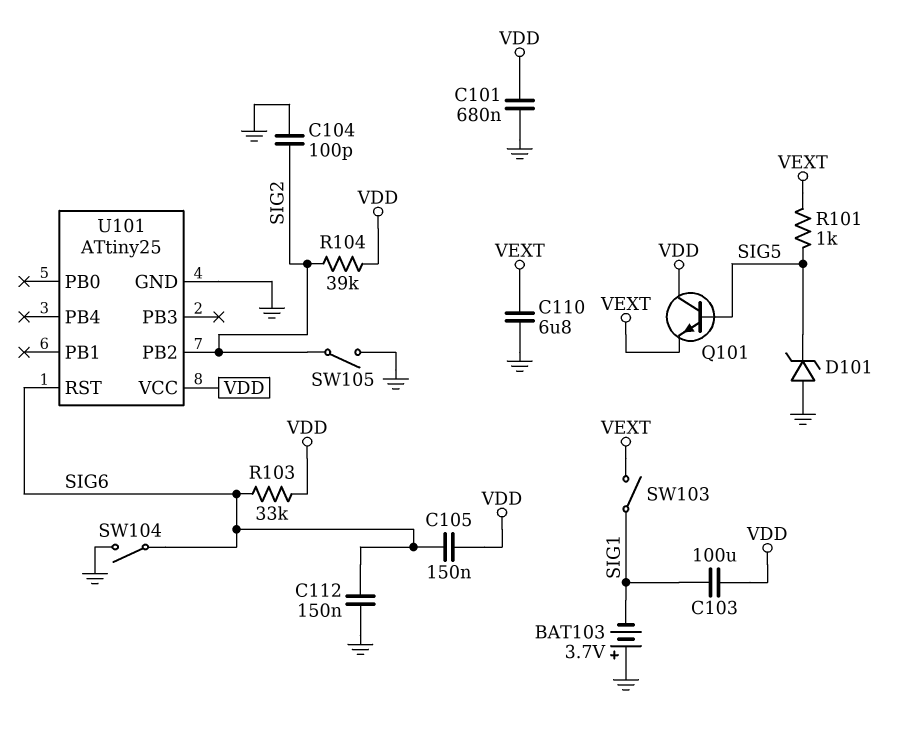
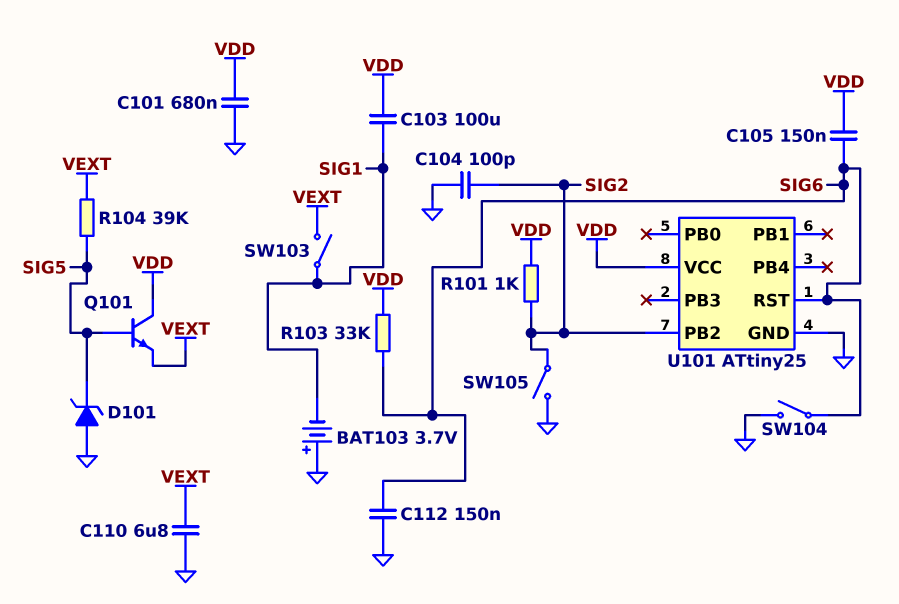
R101: 1k (SIG5, VEXT) -> 1k (SIG2, VDD)
R104: 39k (SIG2, VDD) -> 39k (SIG5, VEXT)

